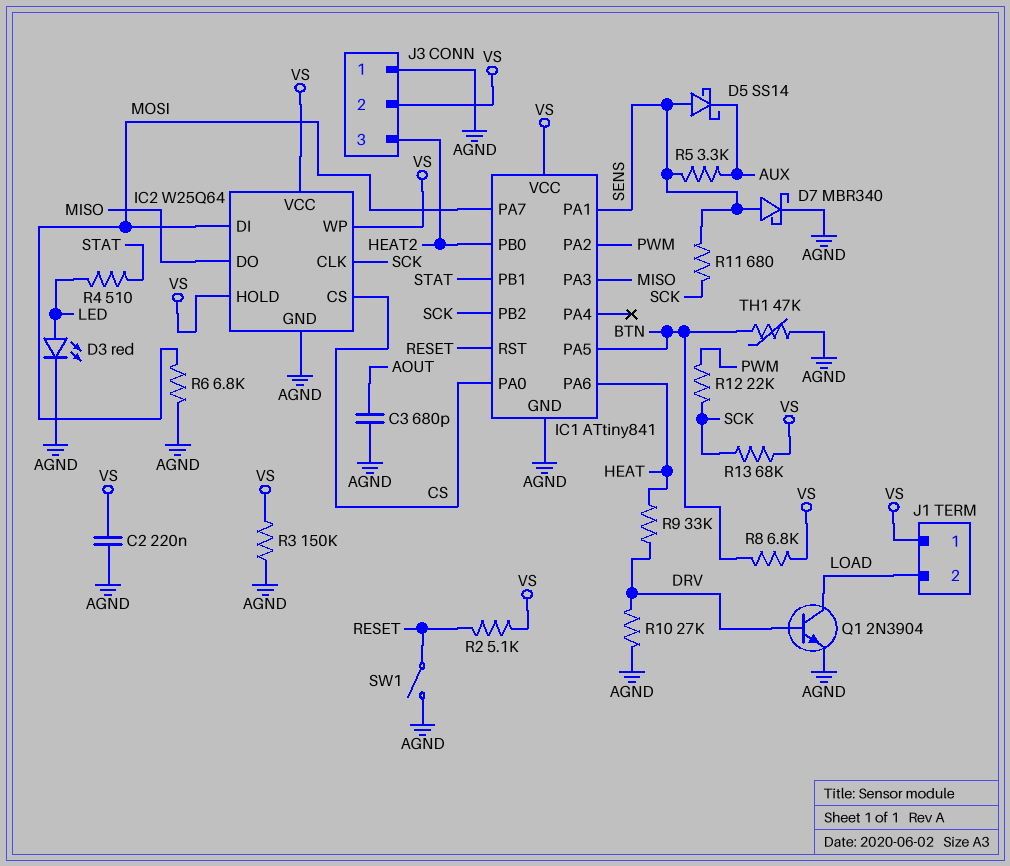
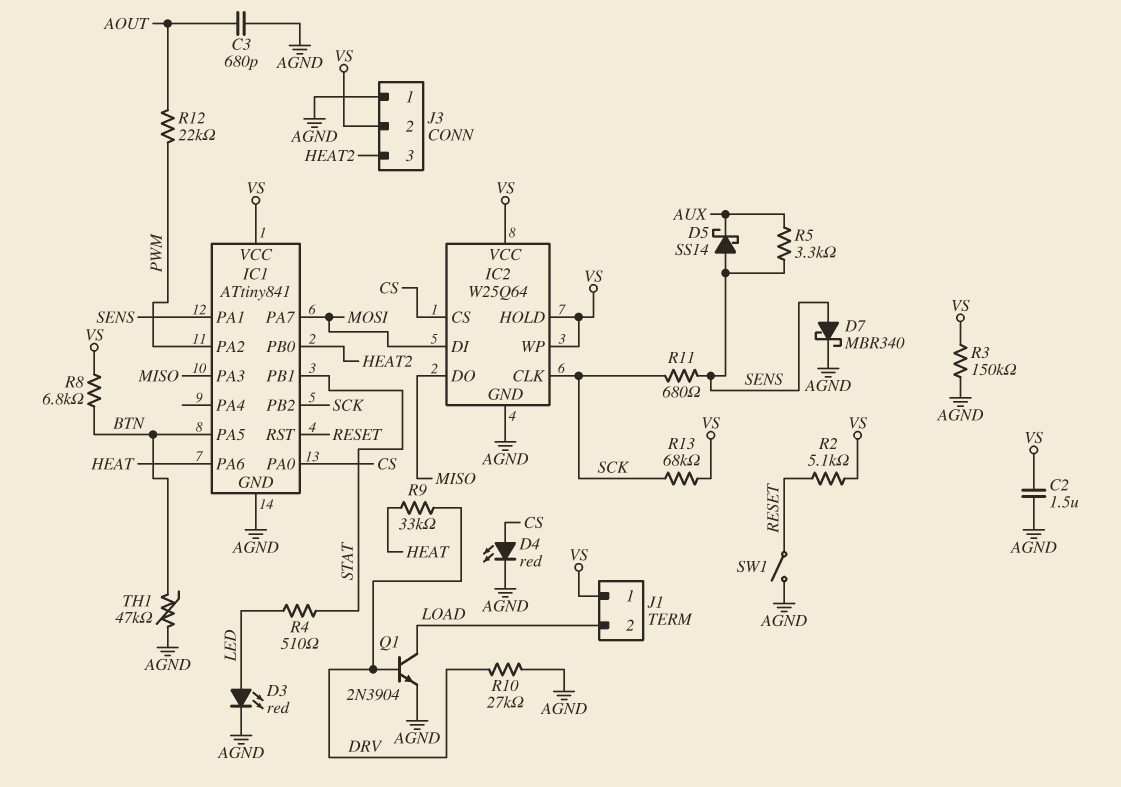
C2: 220nF (AGND, VS) -> 1.5uF (AGND, VS)
D4: none -> LED red (A CS, K AGND)
R6: 6.8k (AGND, MOSI) -> none
R12: 22k (PWM, SCK) -> 22k (AOUT, PWM)

